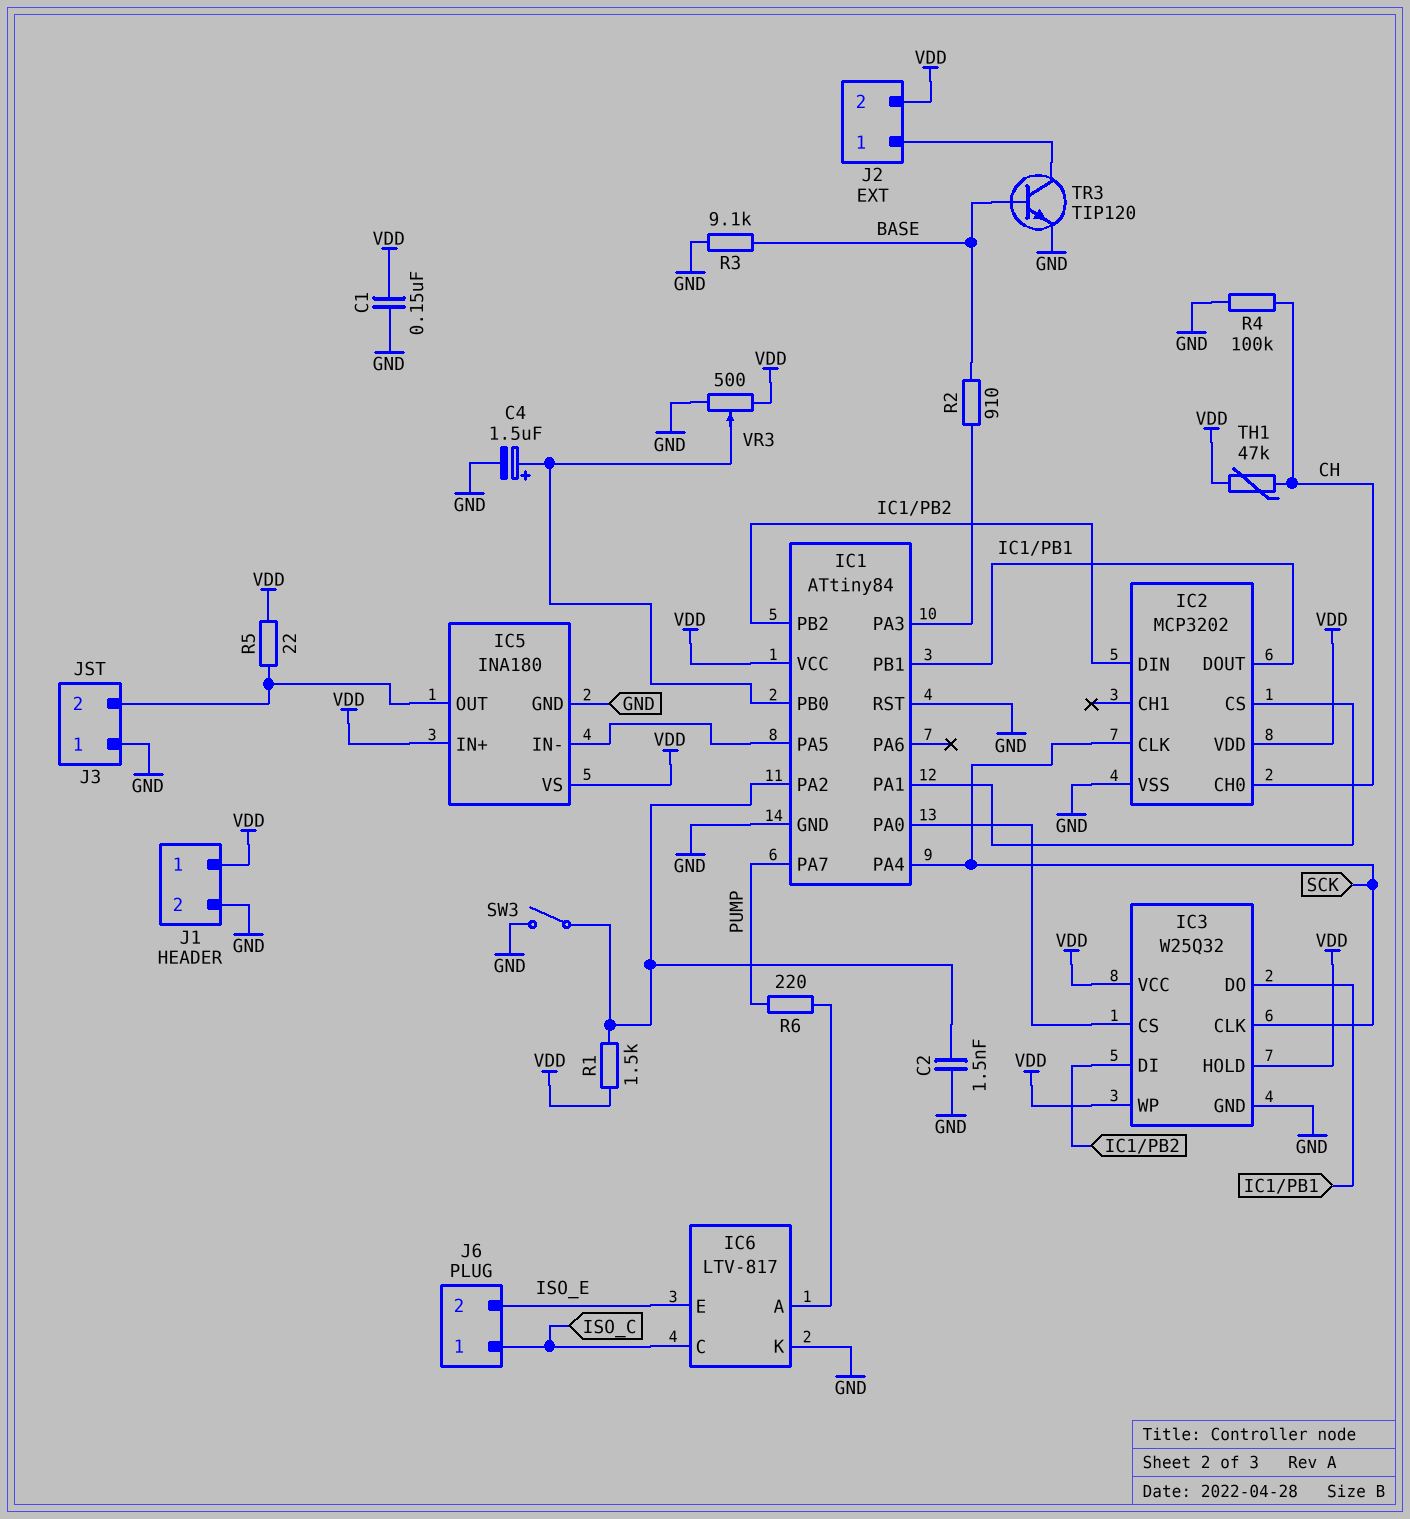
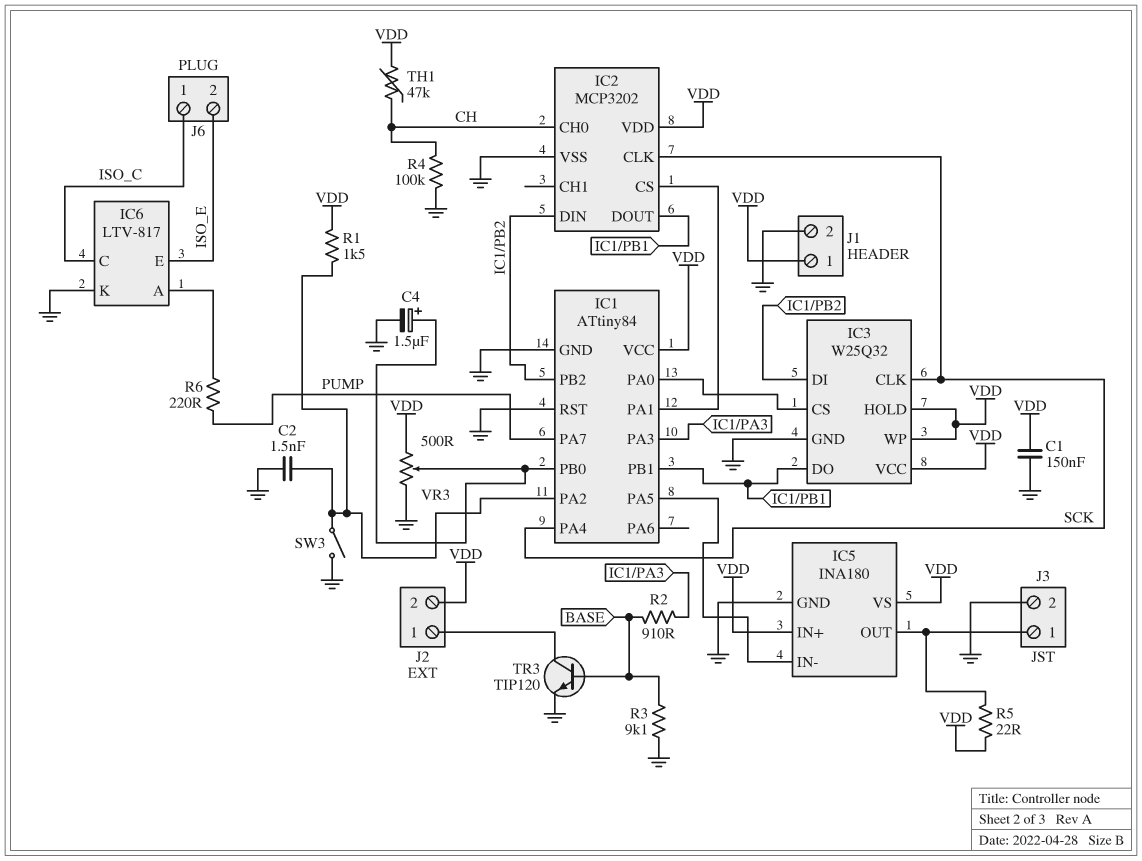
J3 pin 1: GND -> IC5/OUT
J3 pin 2: IC5/OUT -> GND

